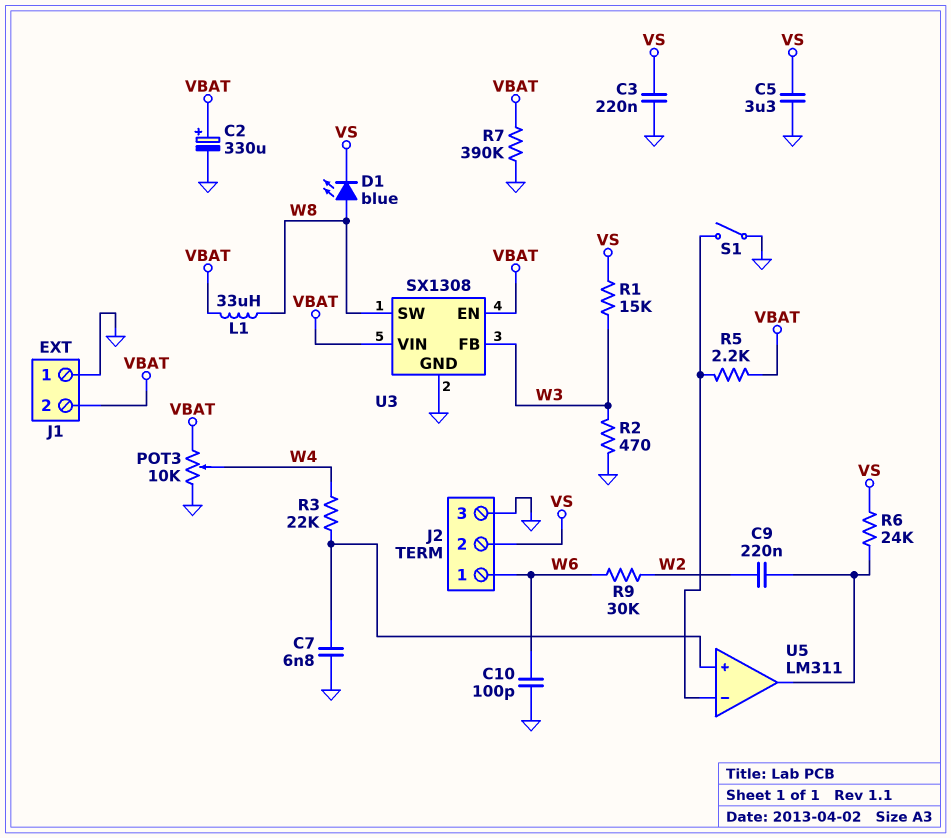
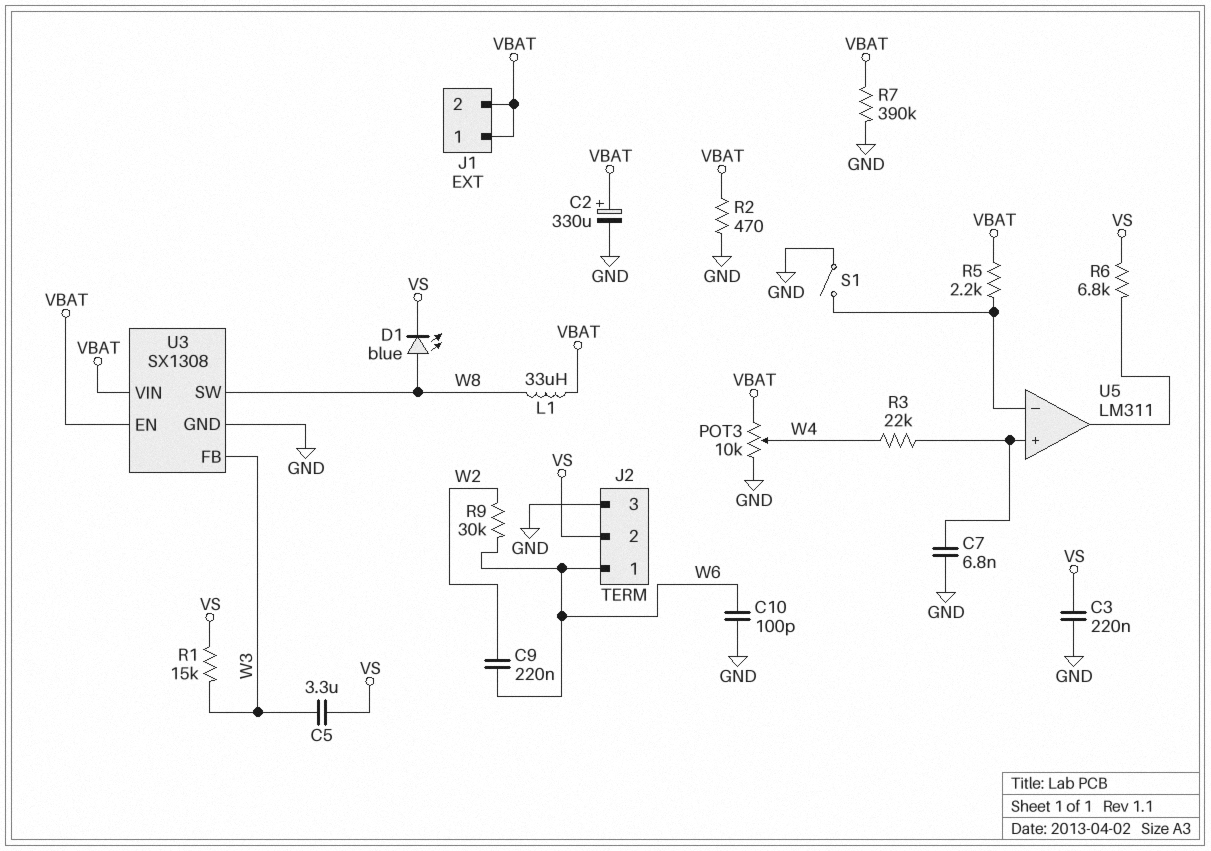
C5: 3.3uF (GND, VS) -> 3.3uF (VS, W3)
C9: 220nF (U5/out, W2) -> 220nF (W2, W6)
J1 pin 1: GND -> VBAT
R2: 470 (GND, W3) -> 470 (GND, VBAT)
R6: 24k (U5/out, VS) -> 6.8k (U5/out, VS)

